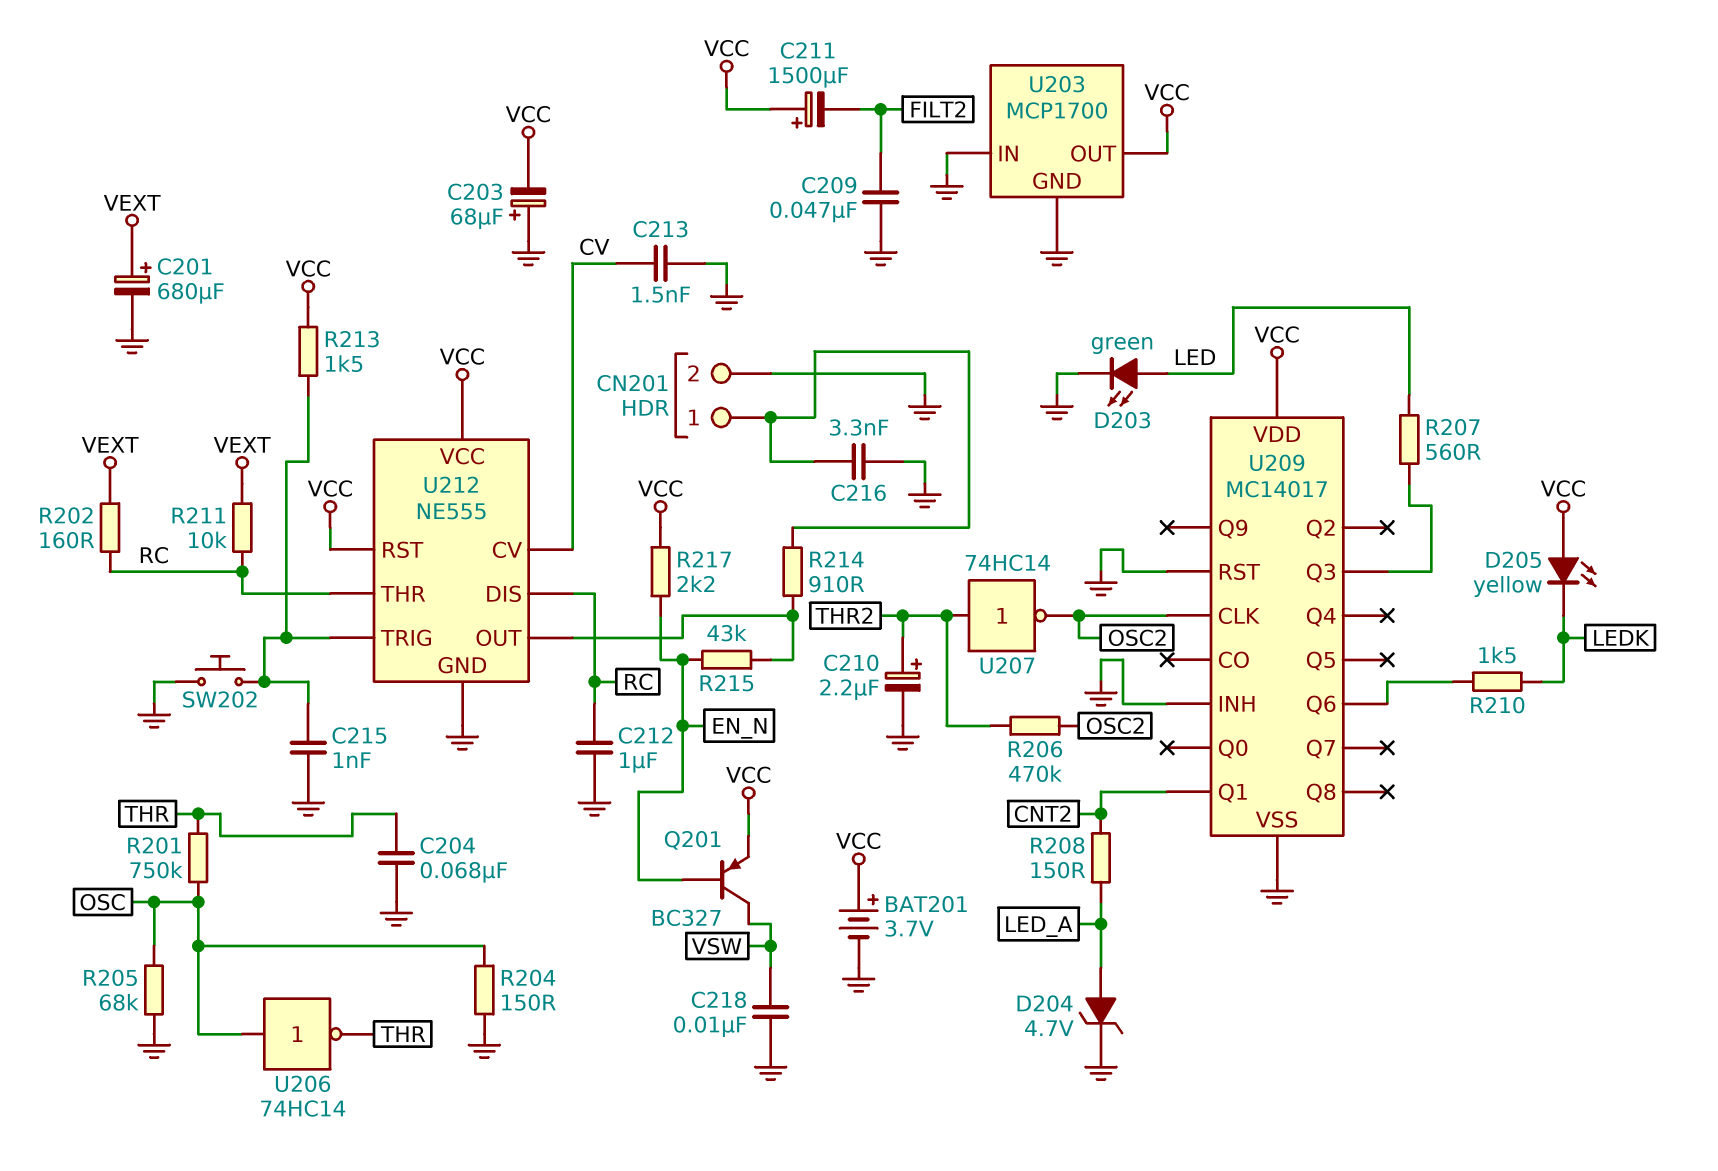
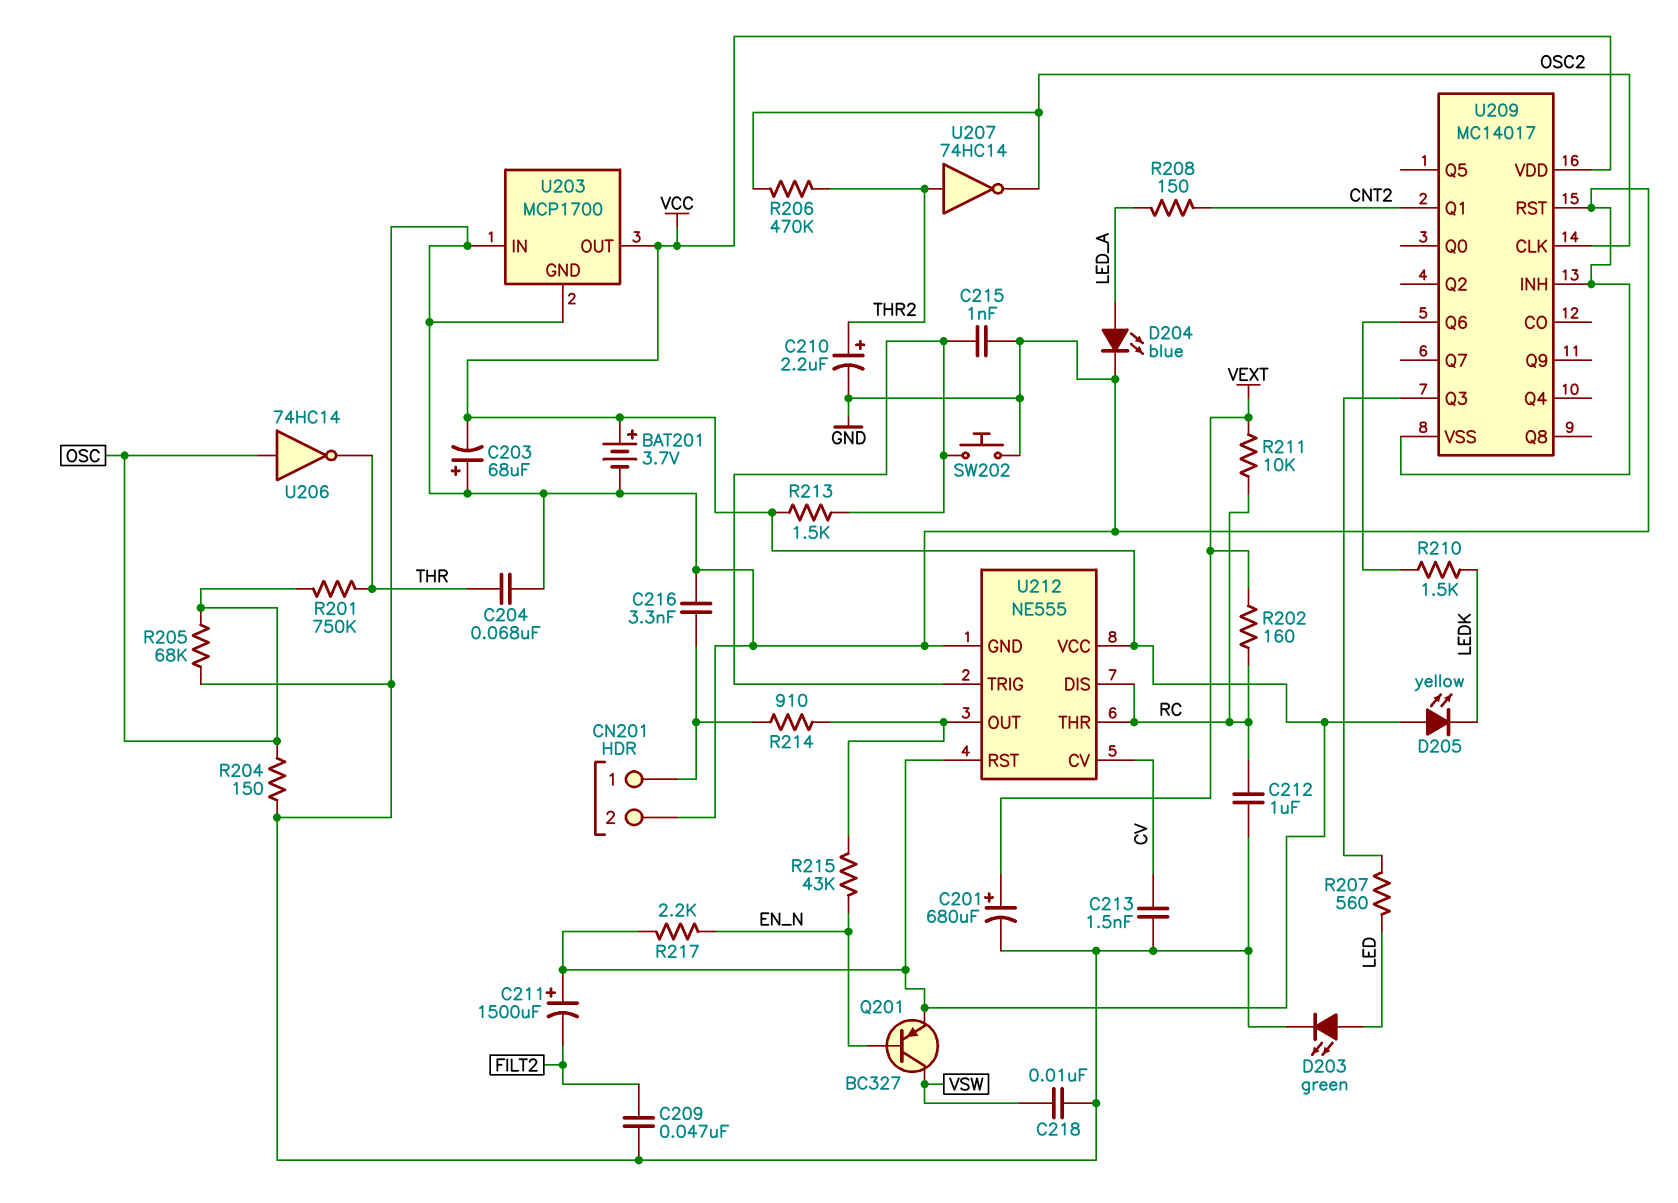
D204: zener 4.7V (A LED_A, K GND) -> LED blue (A LED_A, K GND)

